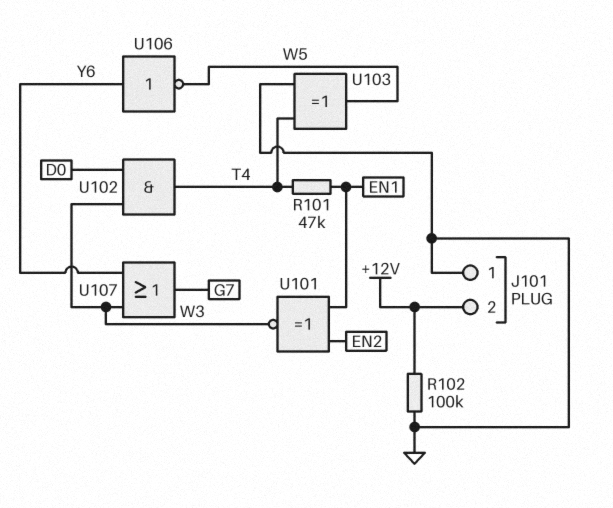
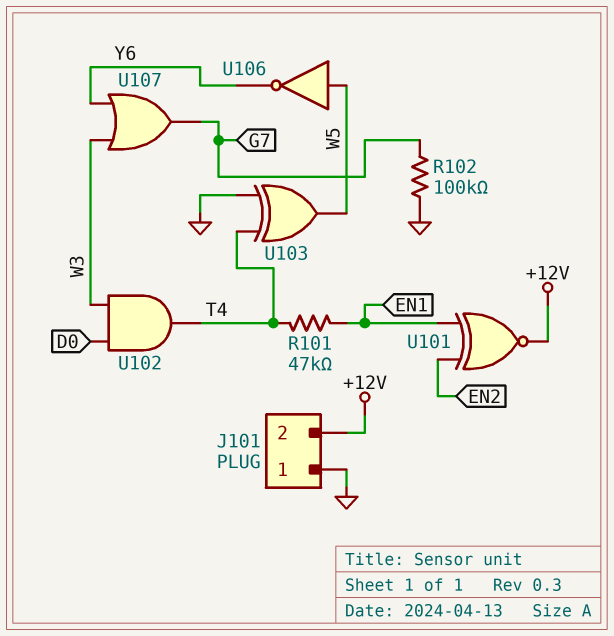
R102: 100k (+12V, GND) -> 100k (G7, GND)
U101: XNOR (in EN1, in EN2, out W3) -> XNOR (in EN1, in EN2, out +12V)
U106: NOT (in Y6, out W5) -> NOT (in W5, out Y6)

